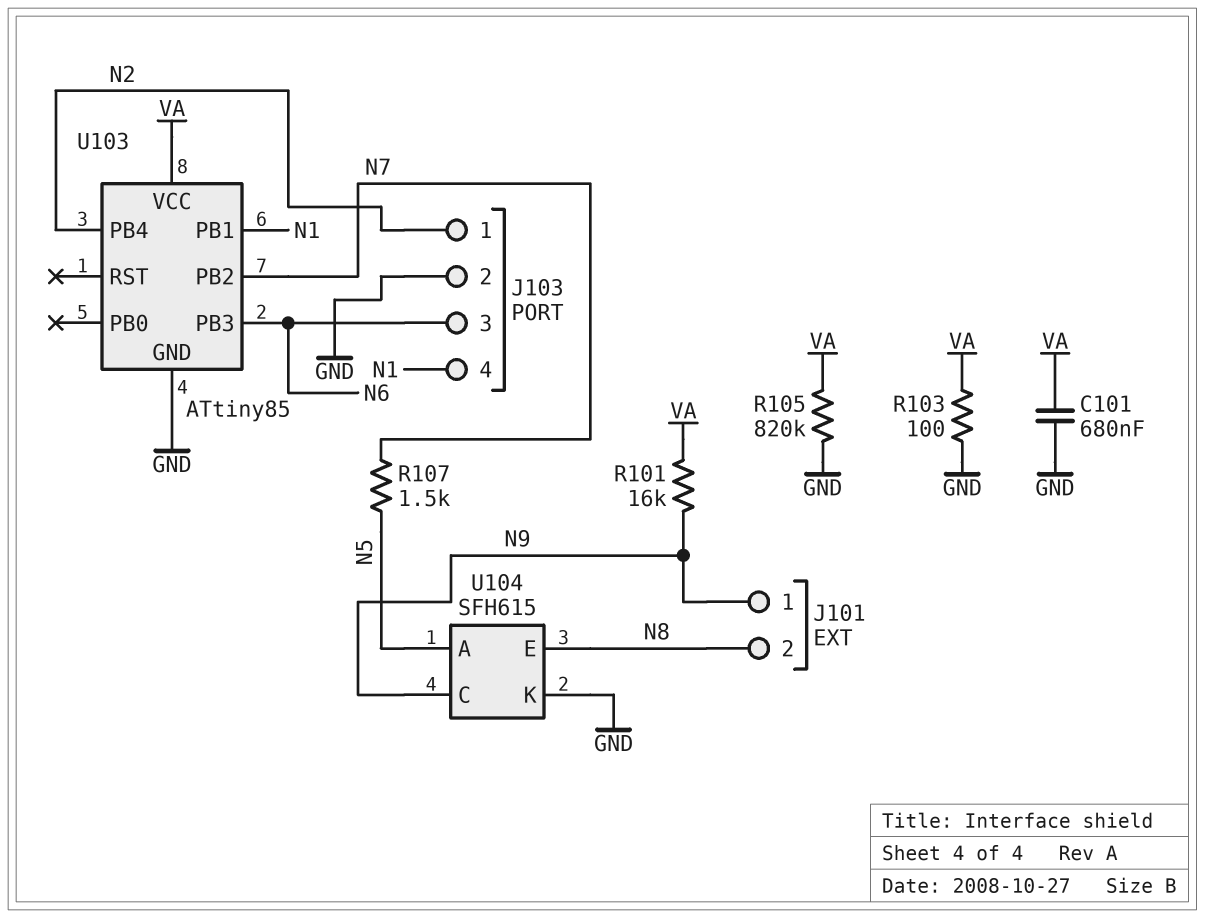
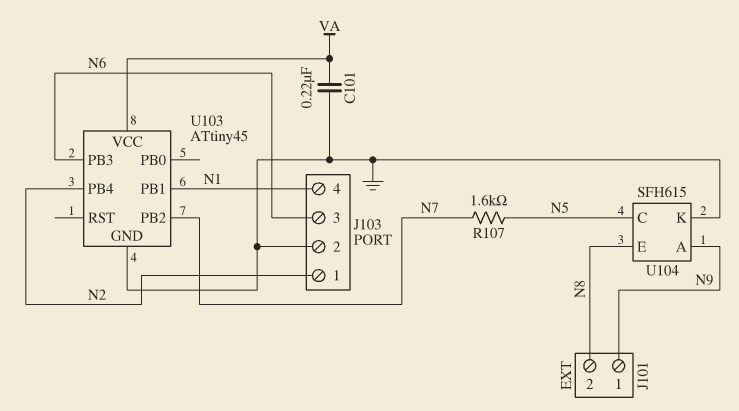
C101: 680nF (GND, VA) -> 220nF (GND, VA)
R101: 16k (N9, VA) -> none
R103: 100 (GND, VA) -> none
R105: 820k (GND, VA) -> none
R107: 1.5k (N5, N7) -> 1.6k (N5, N7)
U103: ATtiny85 -> ATtiny45
U104 pin A: N5 -> N9
U104 pin C: N9 -> N5

